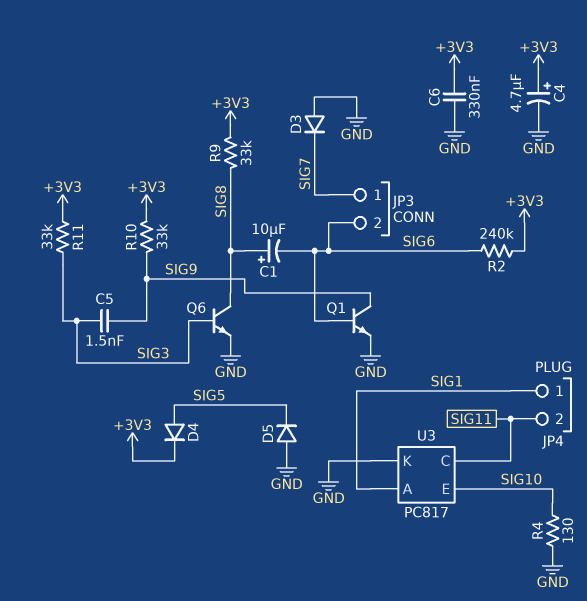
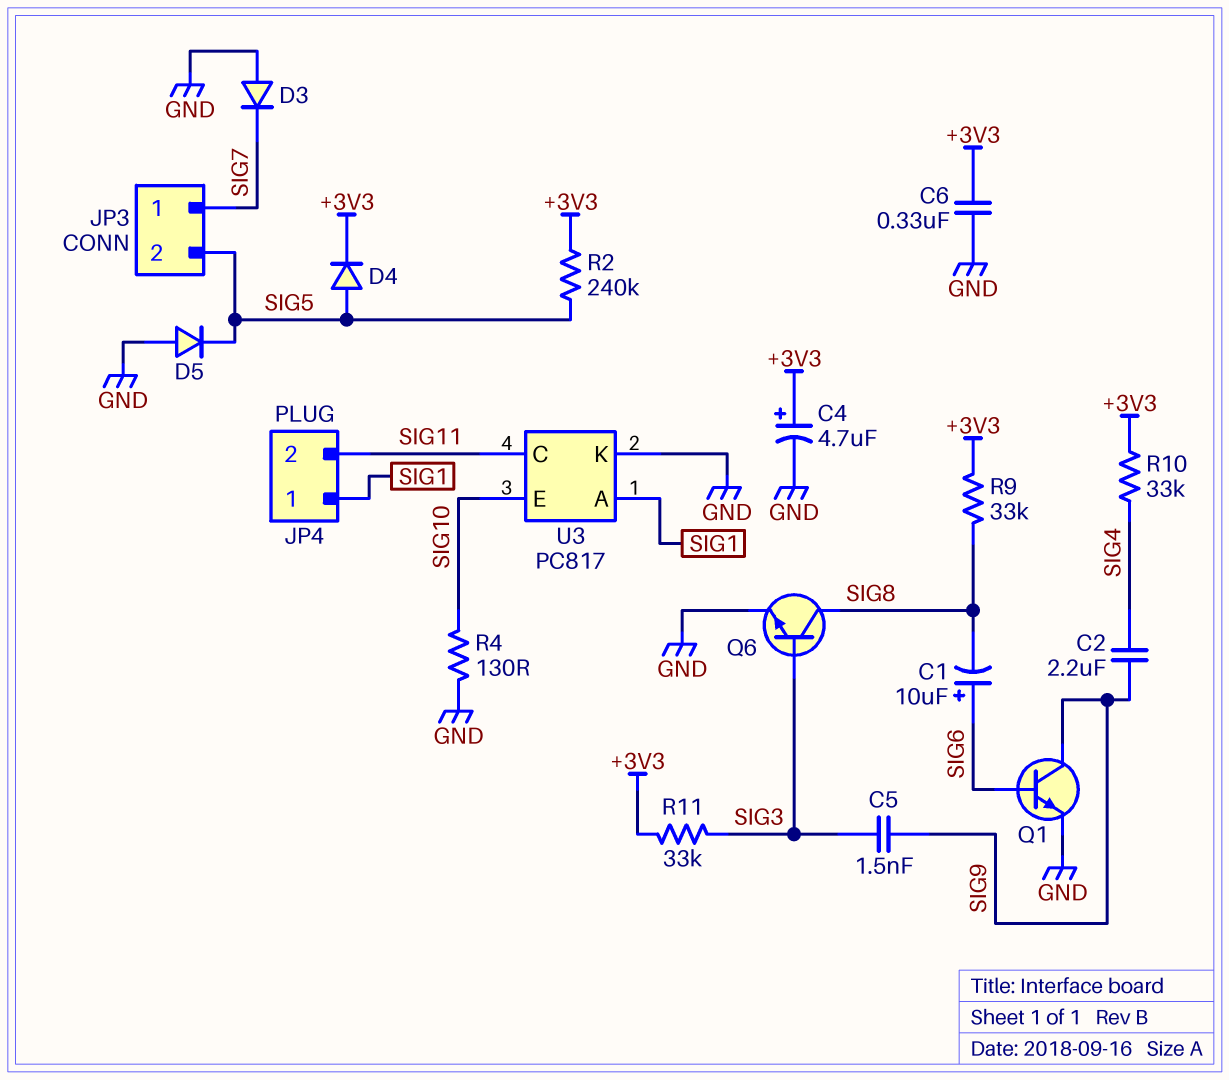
C1: 10uF (plus SIG8, minus SIG6) -> 10uF (plus SIG6, minus SIG8)
C2: none -> 2.2uF (SIG4, SIG9)
JP3 pin 2: SIG6 -> SIG5
R2: 240k (+3V3, SIG6) -> 240k (+3V3, SIG5)
R10: 33k (+3V3, SIG9) -> 33k (+3V3, SIG4)

